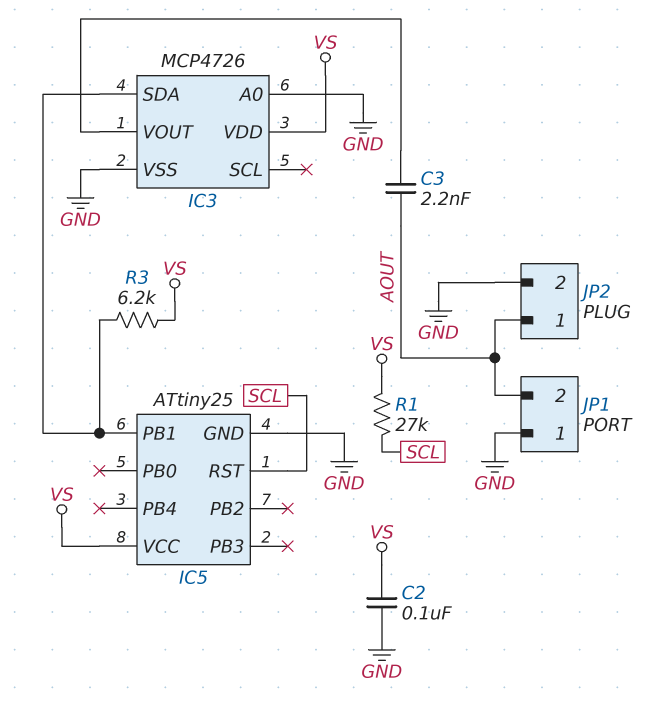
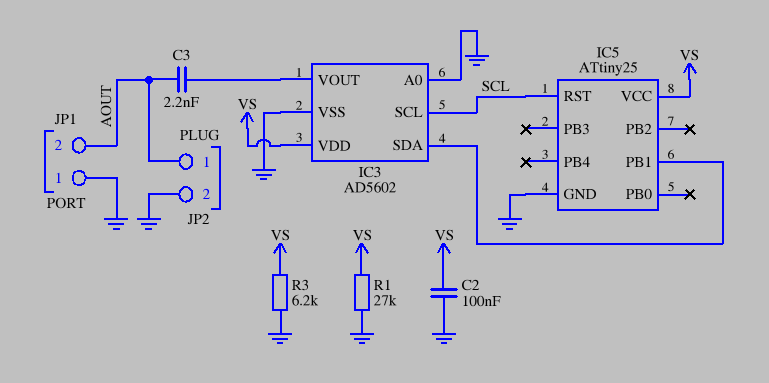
IC3: MCP4726 -> AD5602
IC3 pin SCL: none -> SCL
R1: 27k (SCL, VS) -> 27k (GND, VS)
R3: 6.2k (IC3/SDA, VS) -> 6.2k (GND, VS)

